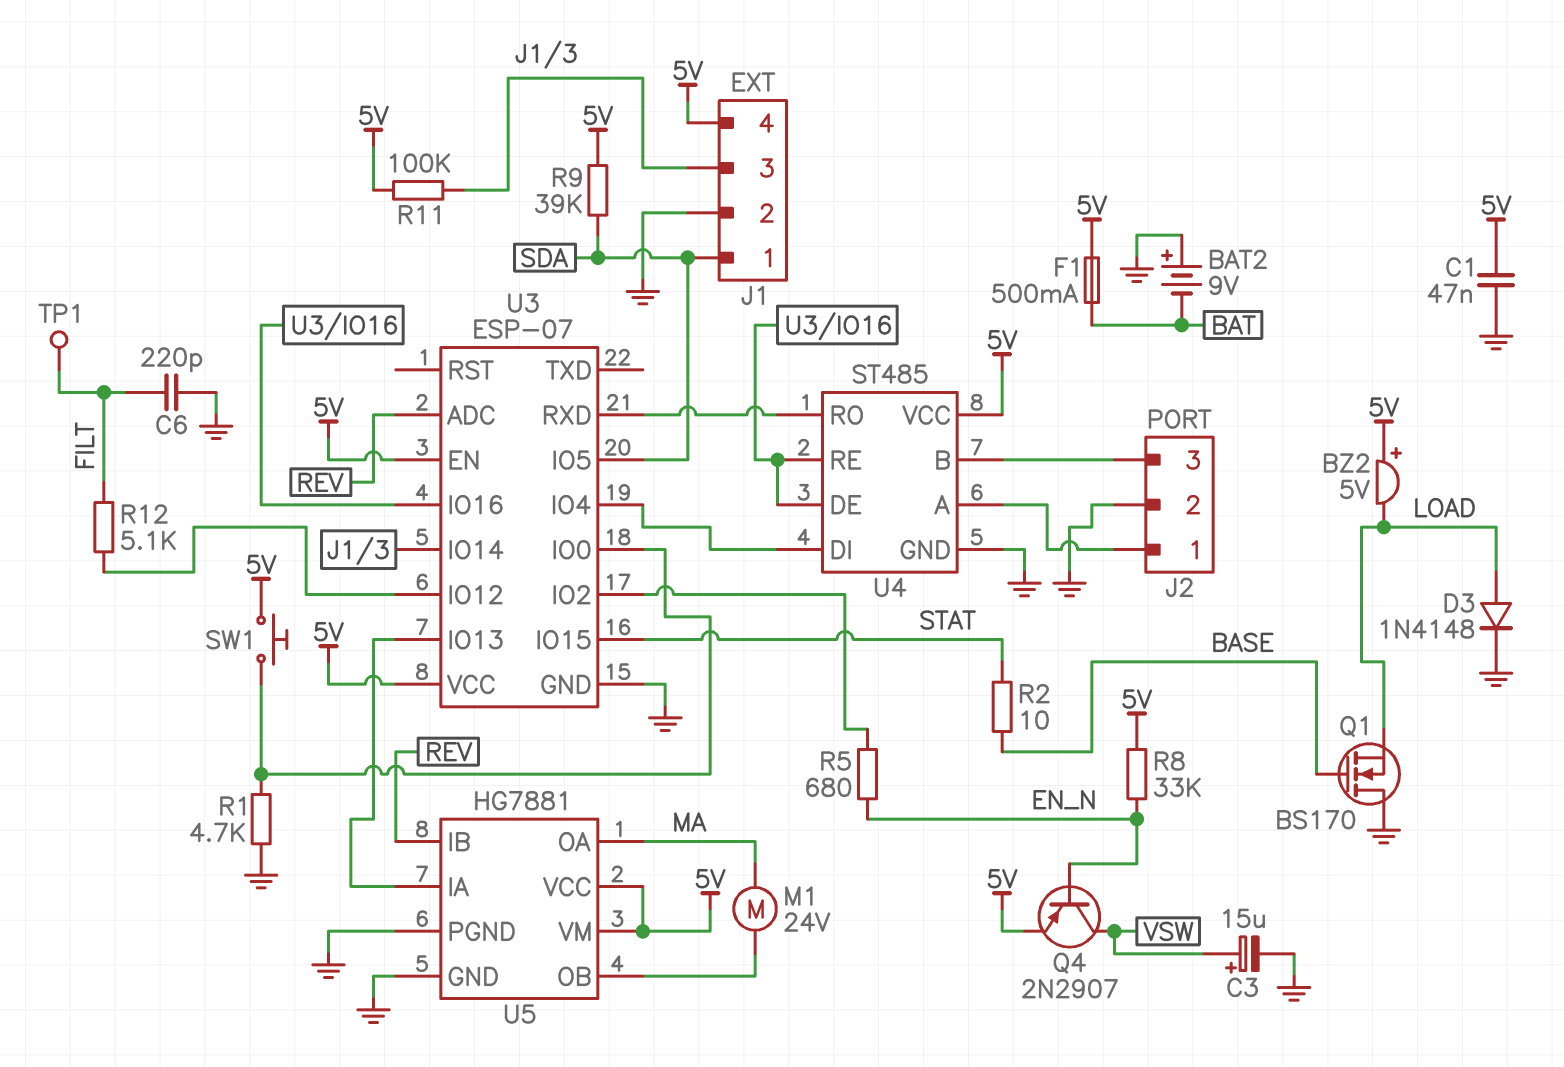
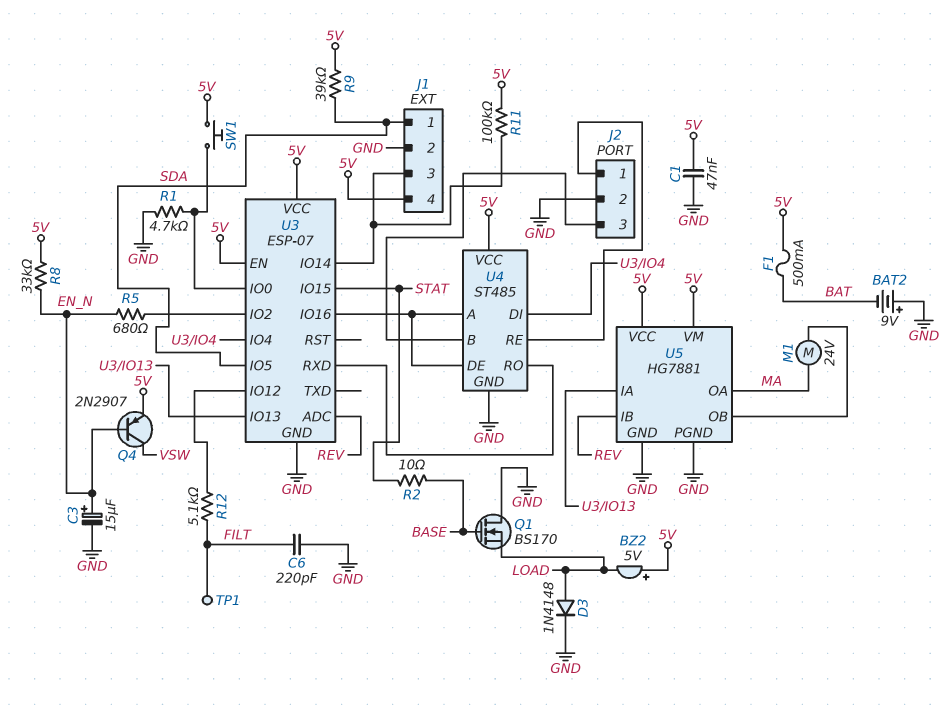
C3: 15uF (plus VSW, minus GND) -> 15uF (plus EN_N, minus GND)
U4 pin A: J2/1 -> U3/IO16
U4 pin RE: U3/IO16 -> J2/1

